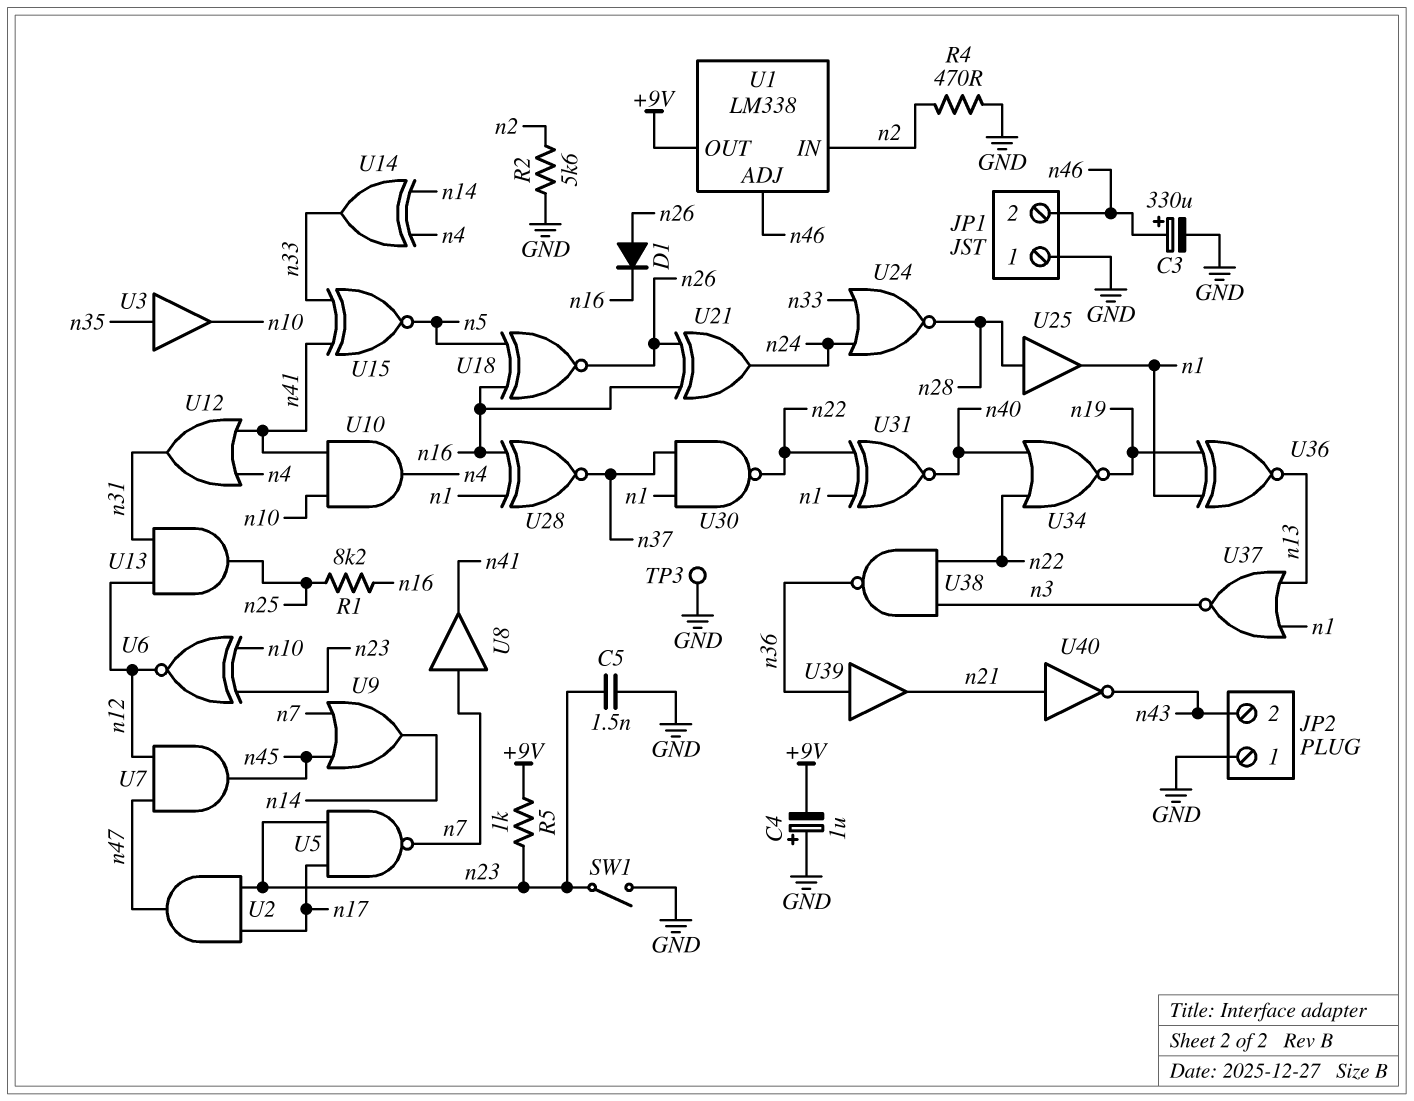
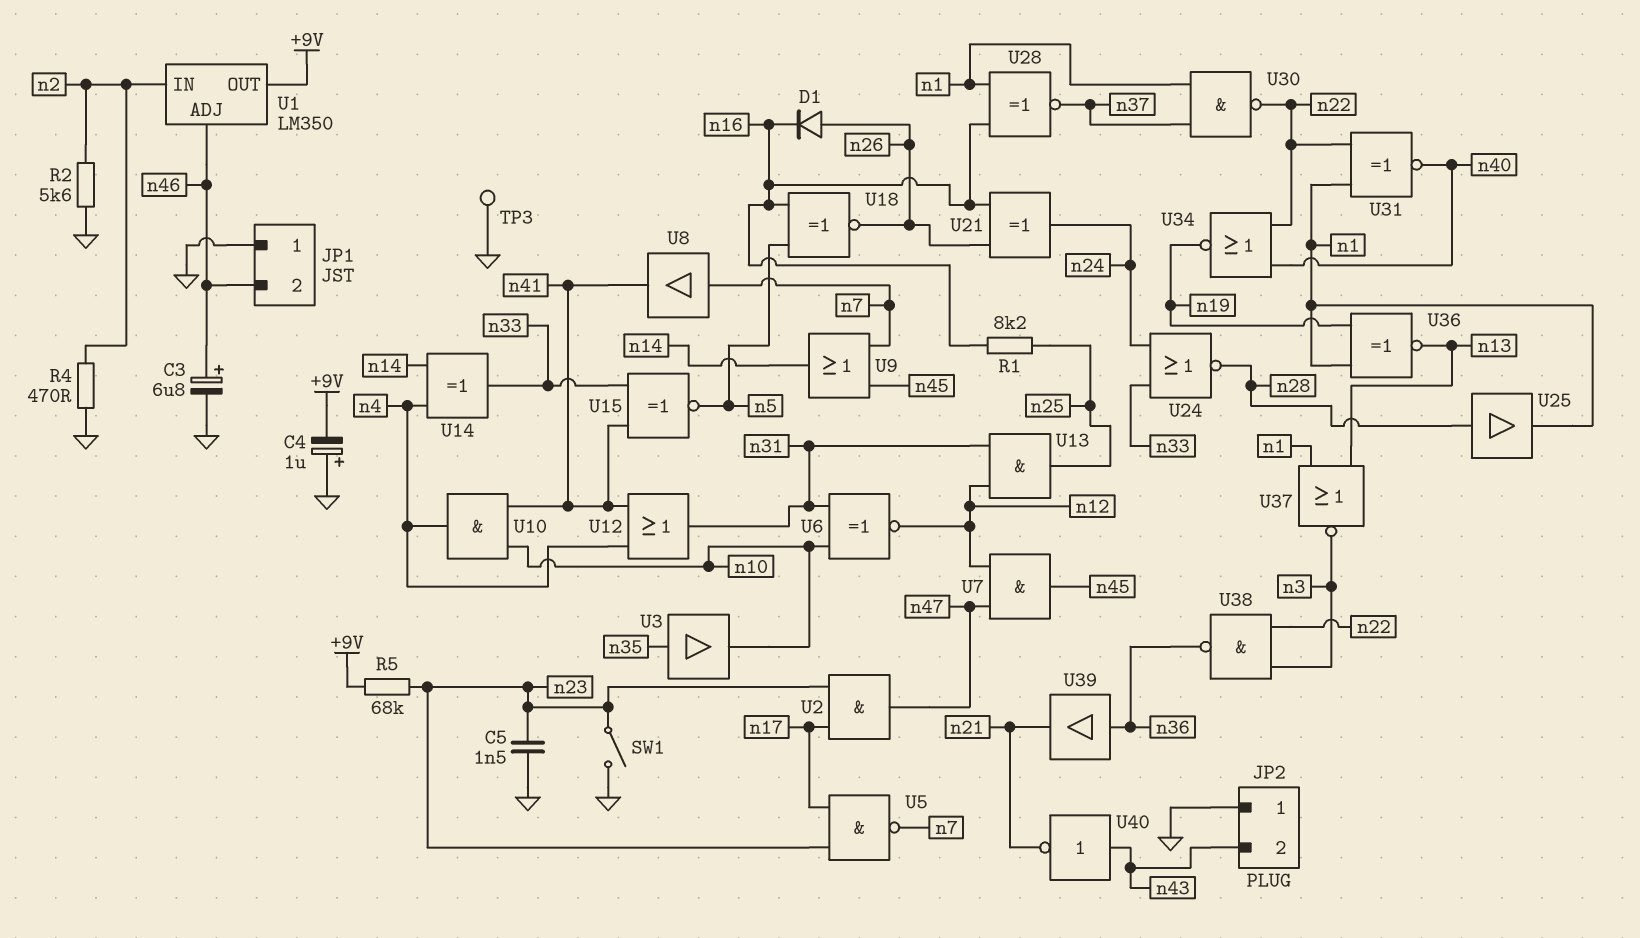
C3: 330uF (plus n46, minus GND) -> 6.8uF (plus n46, minus GND)
R5: 1k (+9V, n23) -> 68k (+9V, n23)
U1: LM338 -> LM350
U6: XNOR (in n10, in n23, out n12) -> XNOR (in n10, in n31, out n12)
U40: NOT (in n21, out n43) -> NOT (in n43, out n21)

